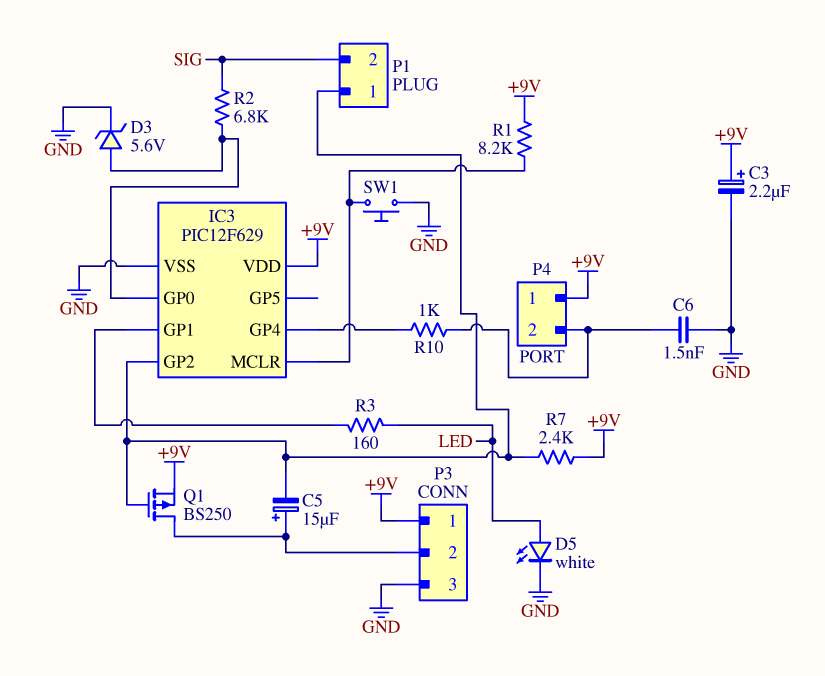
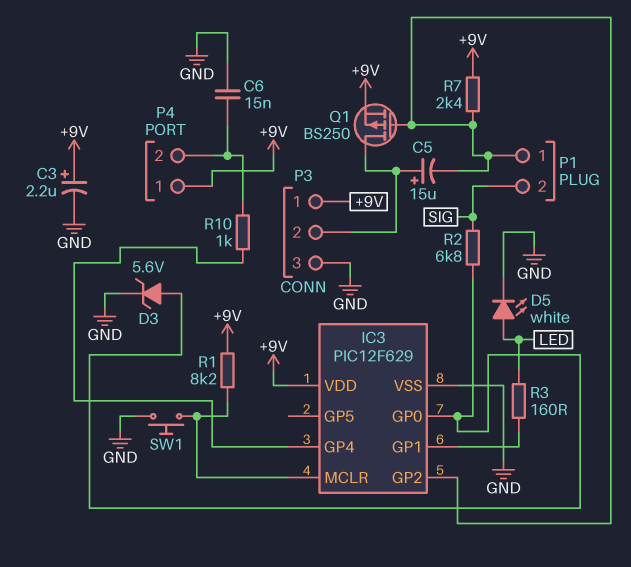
C6: 1.5nF (GND, P4/2) -> 15nF (GND, P4/2)

